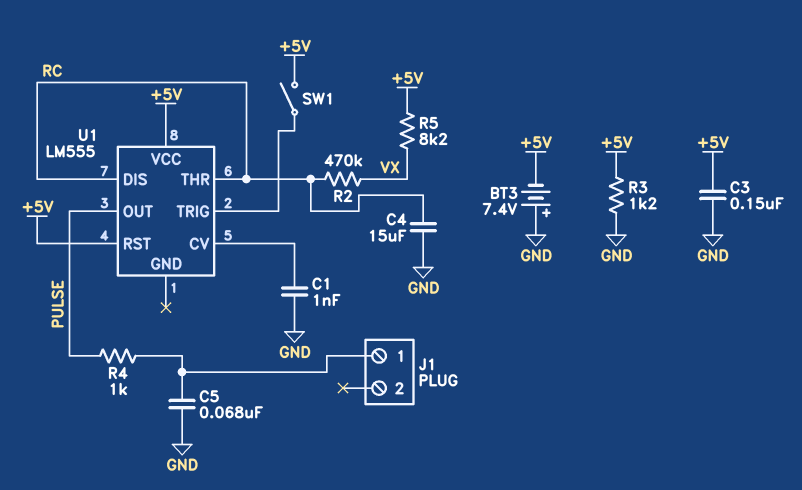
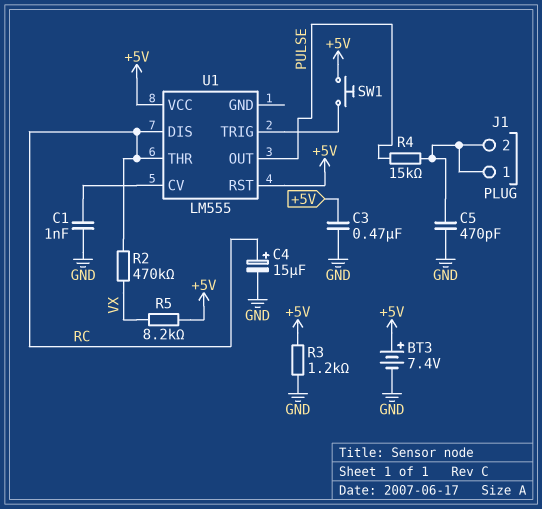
BT3: 7.4V (plus GND, minus +5V) -> 7.4V (plus +5V, minus GND)
C3: 150nF (+5V, GND) -> 470nF (+5V, GND)
C4: 15uF (GND, RC) -> 15uF (plus RC, minus GND)
C5: 68nF (GND, J1/1) -> 470pF (GND, J1/1)
J1 pin 2: none -> J1/1
R4: 1k (J1/1, PULSE) -> 15k (J1/1, PULSE)
SW1: switch (+5V, U1/TRIG) -> button (+5V, U1/TRIG)

